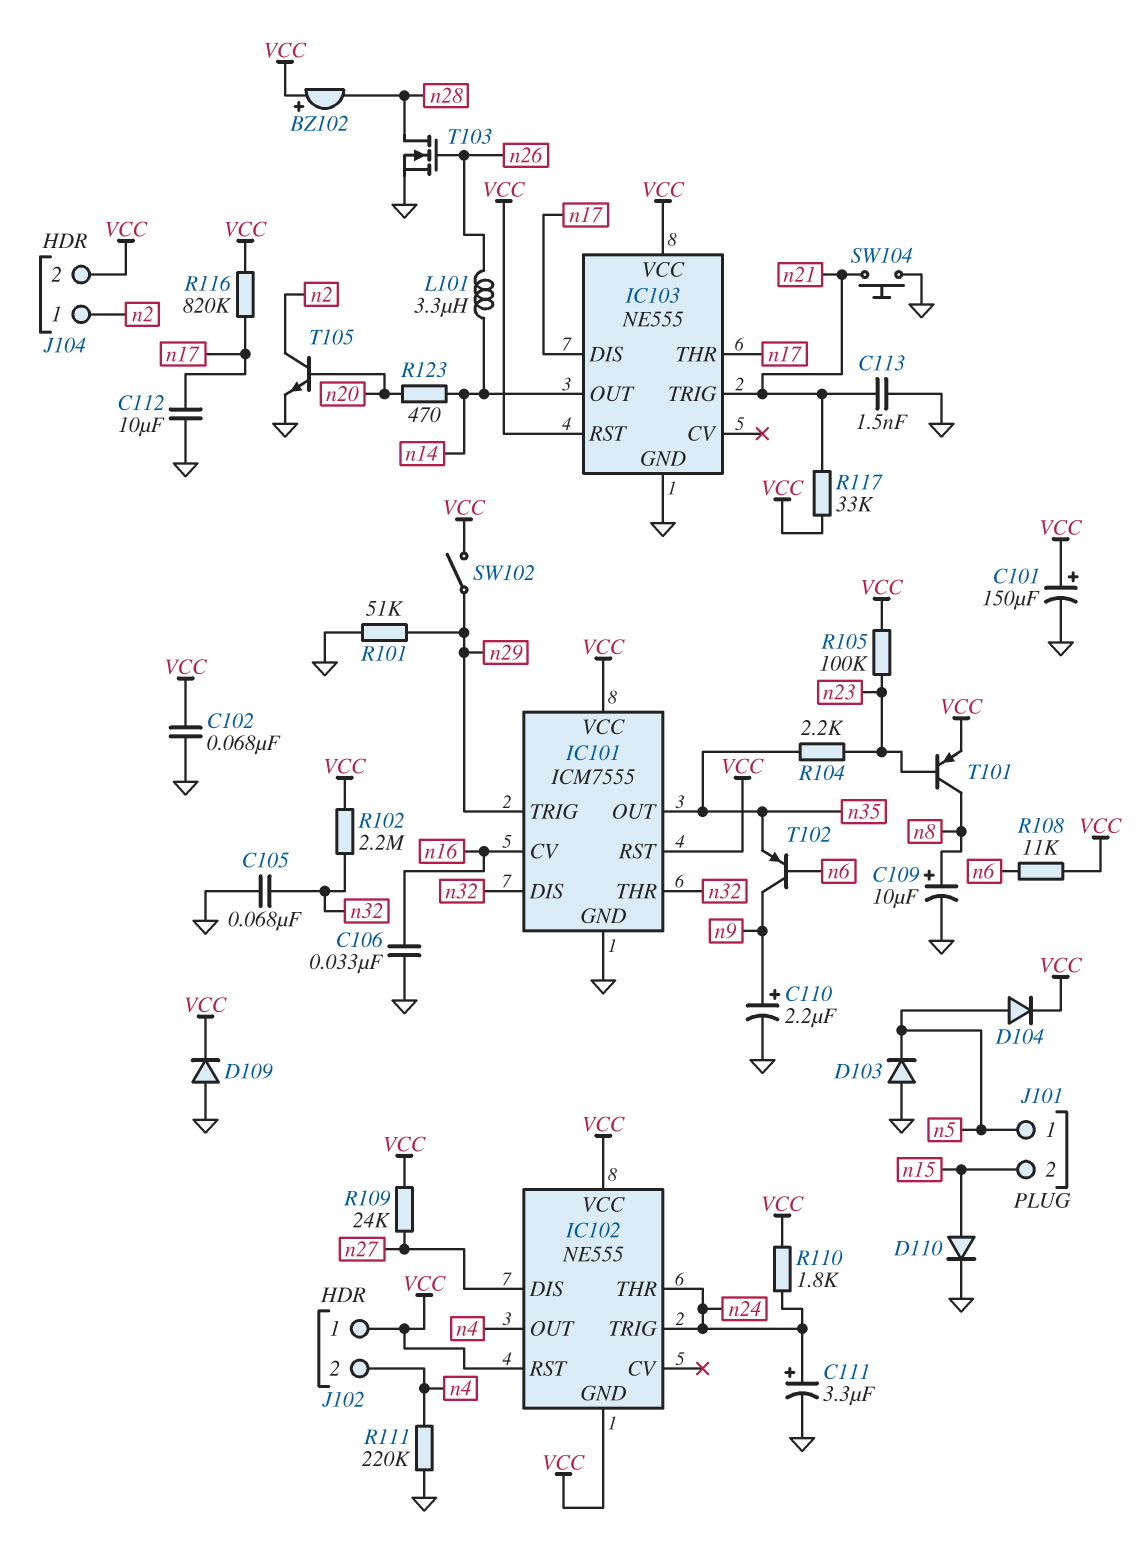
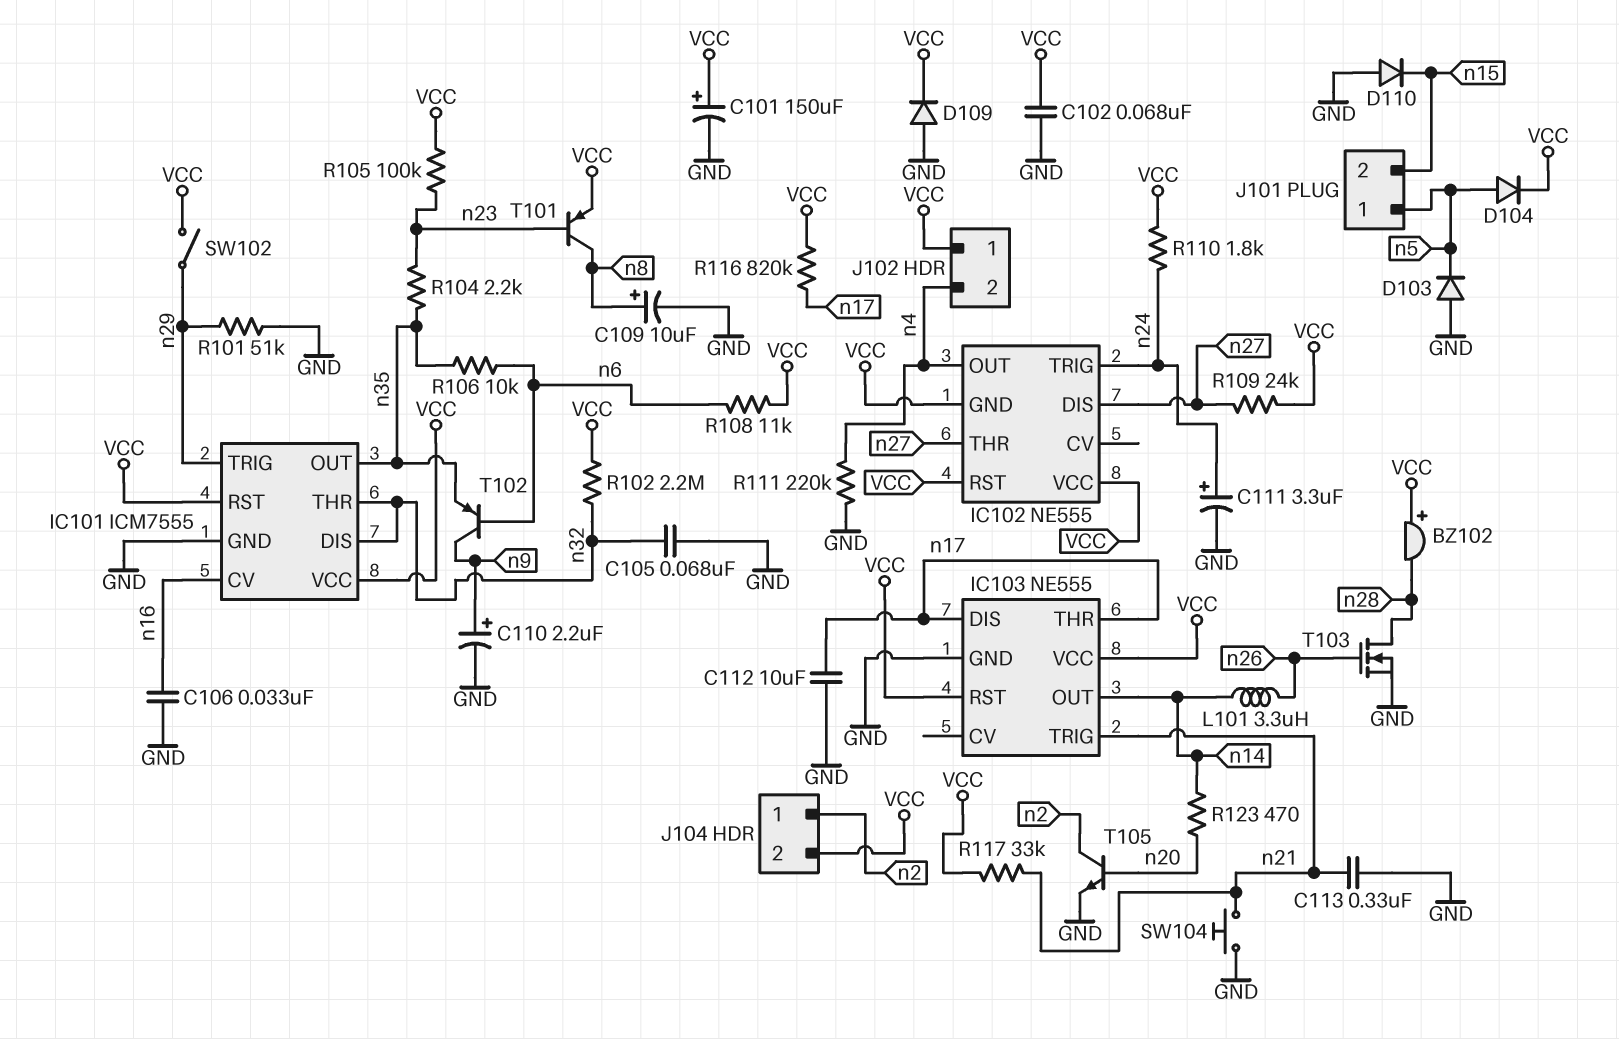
C113: 1.5nF (GND, n21) -> 330nF (GND, n21)
D110: diode (A n15, K GND) -> diode (A GND, K n15)
IC102 pin THR: n24 -> n27
R106: none -> 10k (n6, n35)

